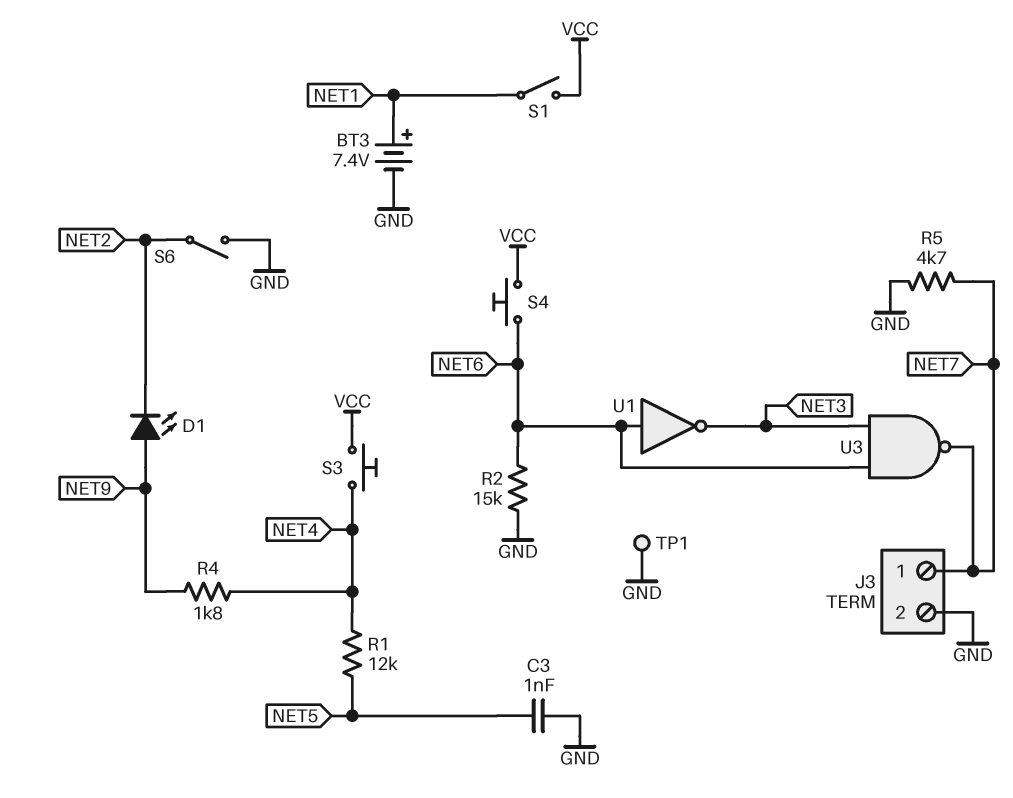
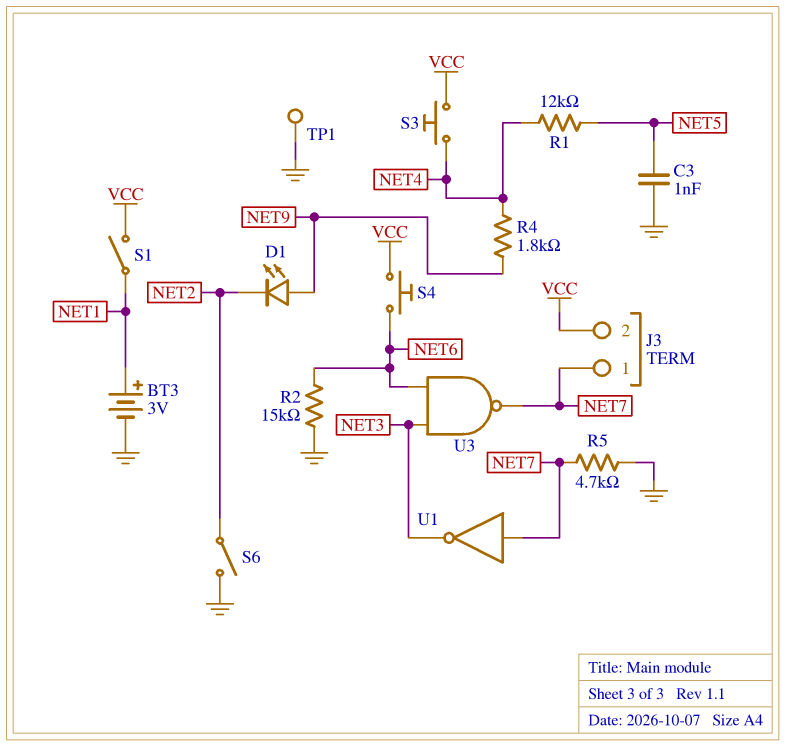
BT3: 7.4V (plus NET1, minus GND) -> 3V (plus NET1, minus GND)
J3 pin 2: GND -> VCC
U1: NOT (in NET6, out NET3) -> NOT (in NET7, out NET3)

